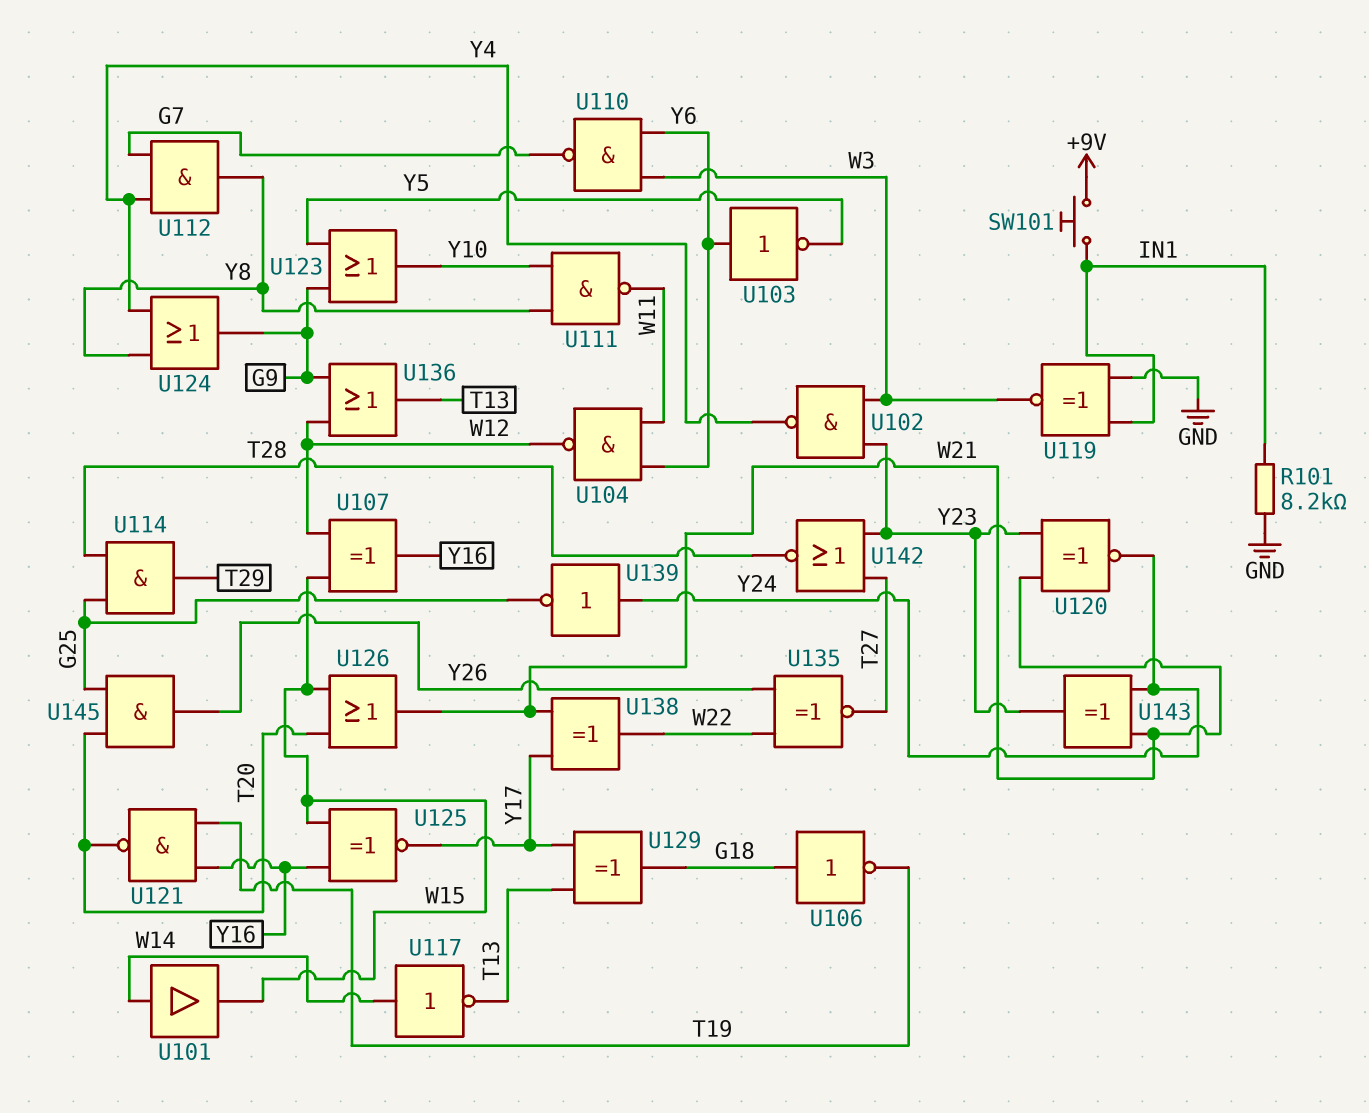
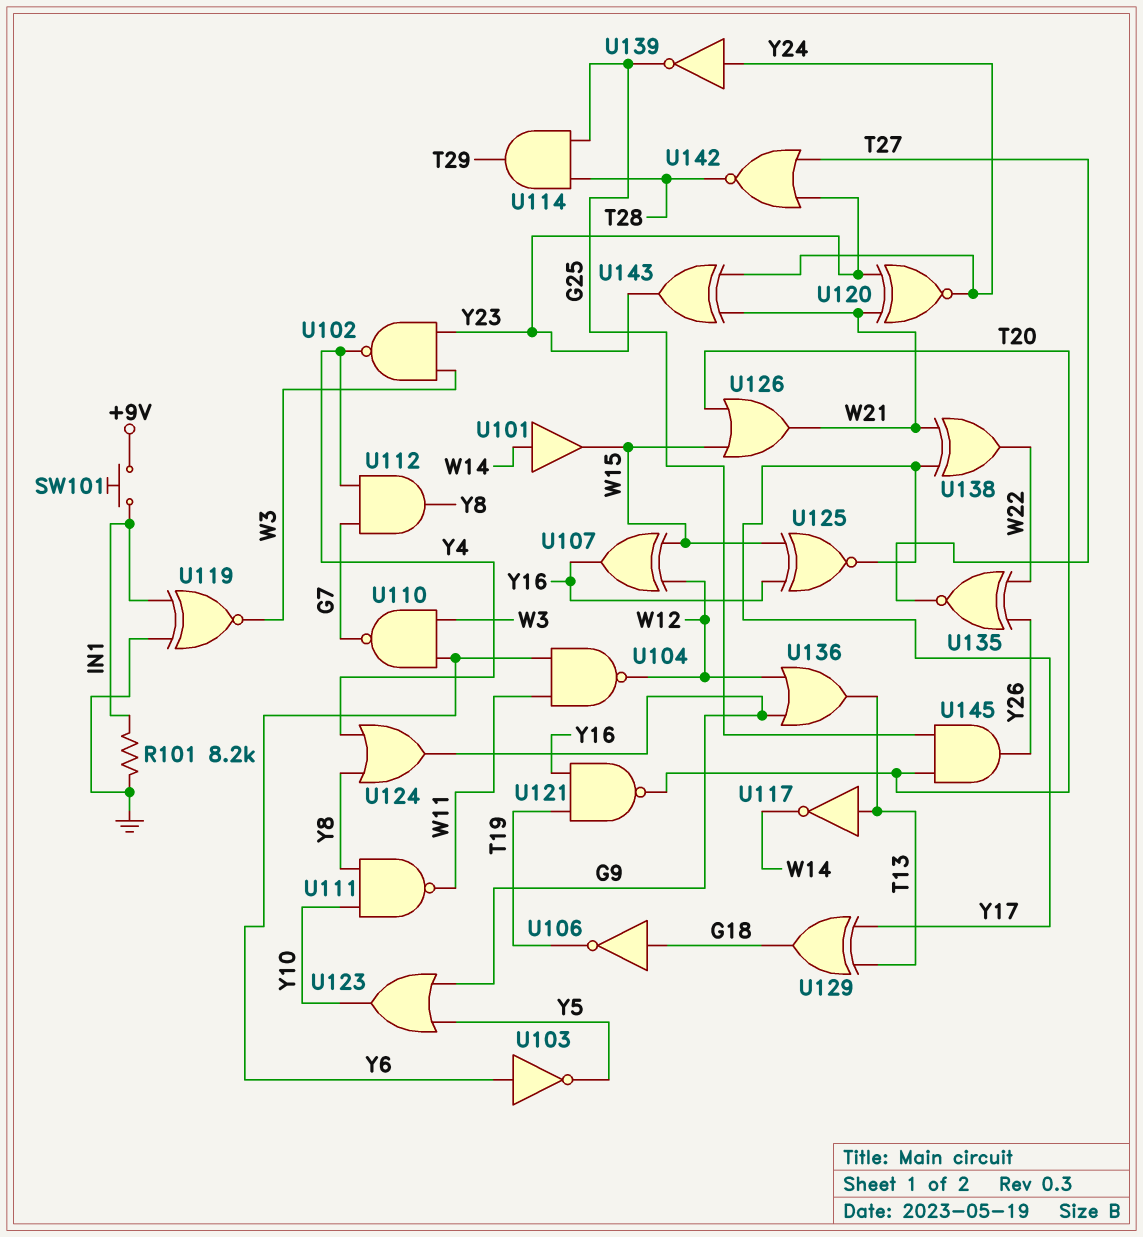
U117: NOT (in W14, out T13) -> NOT (in T13, out W14)

